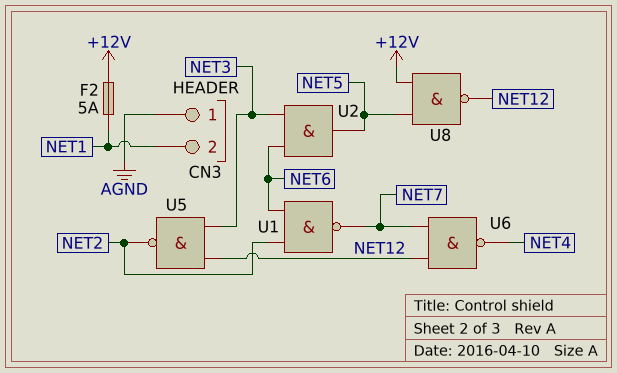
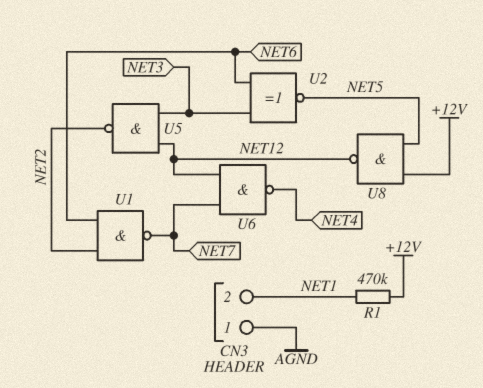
F2: 5A (+12V, NET1) -> none
R1: none -> 470k (+12V, NET1)
U2: AND (in NET3, in NET6, out NET5) -> XNOR (in NET3, in NET6, out NET5)

